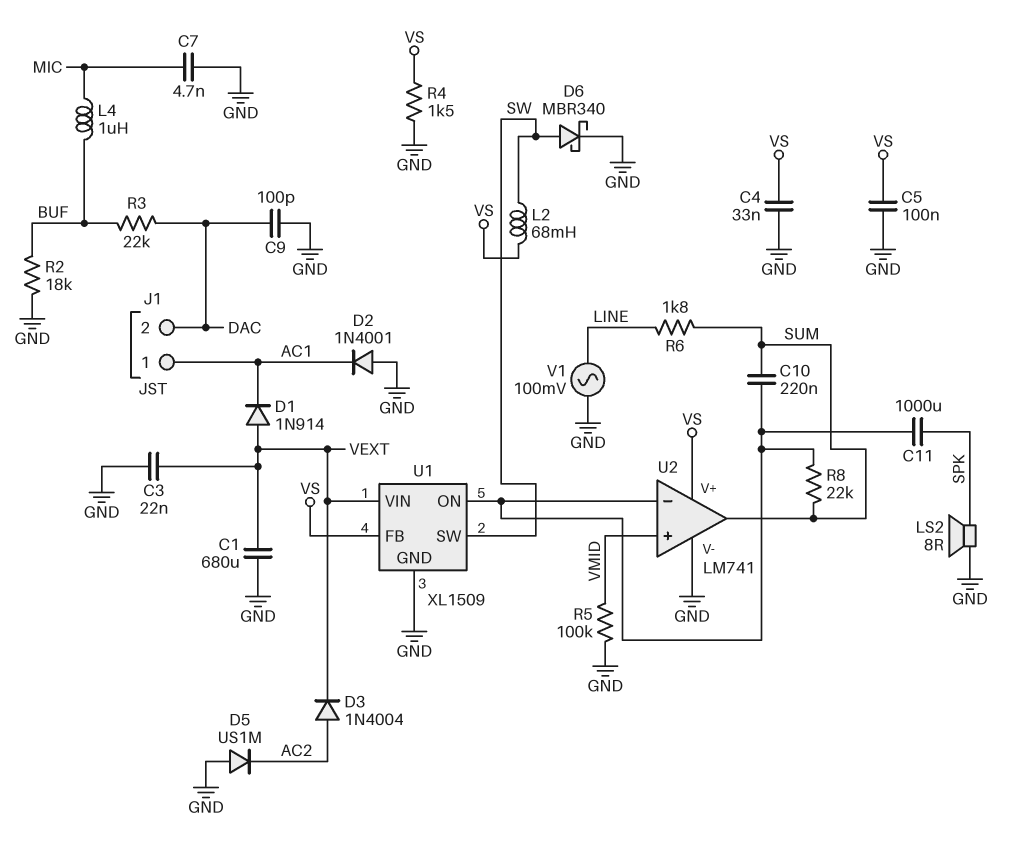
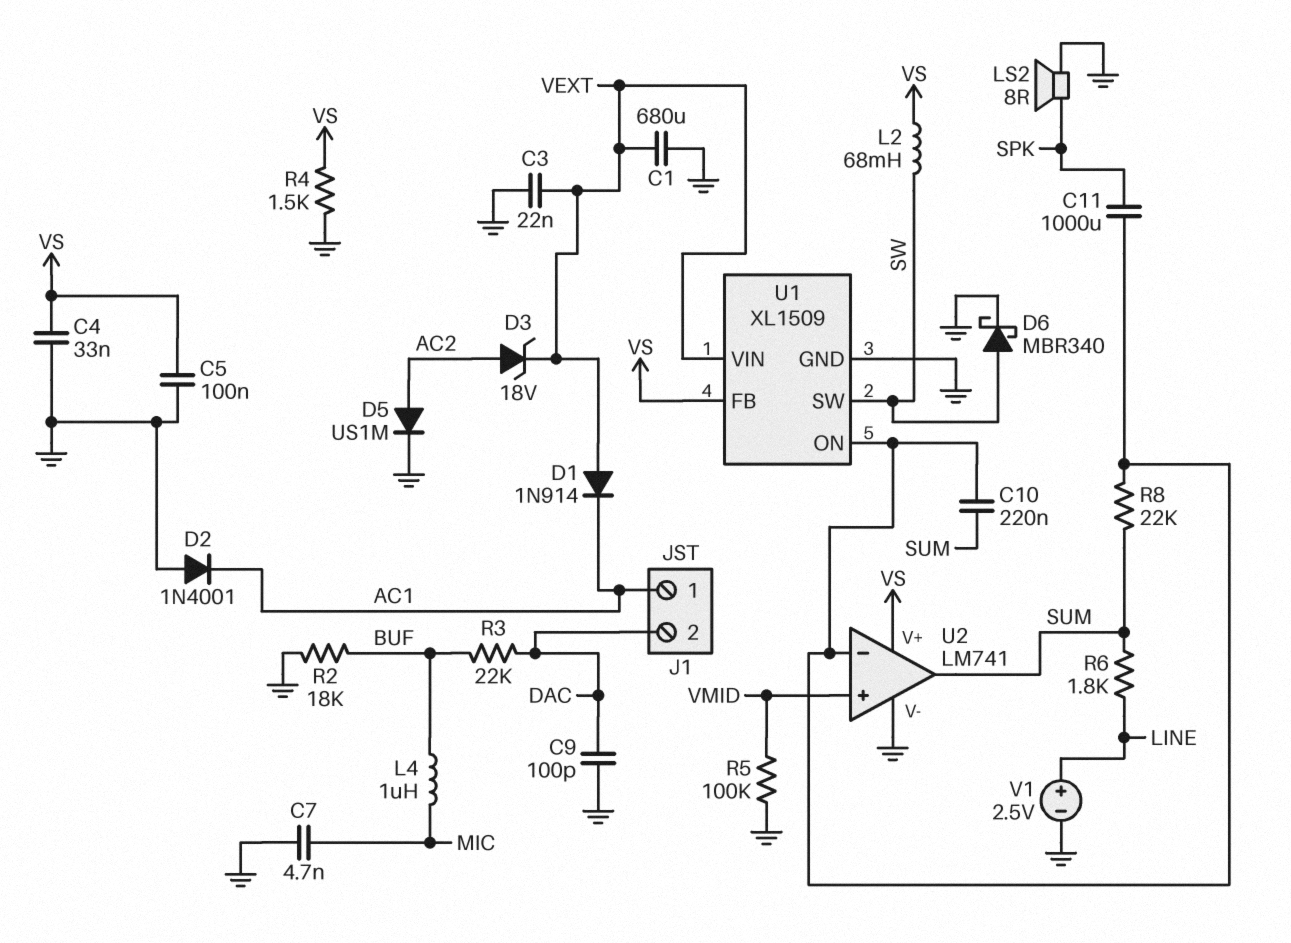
D3: diode 1N4004 (A AC2, K VEXT) -> zener 18V (A AC2, K VEXT)
D5: diode US1M (A GND, K AC2) -> diode US1M (A AC2, K GND)
V1: AC 100mV (GND, LINE) -> 2.5V (plus LINE, minus GND)

